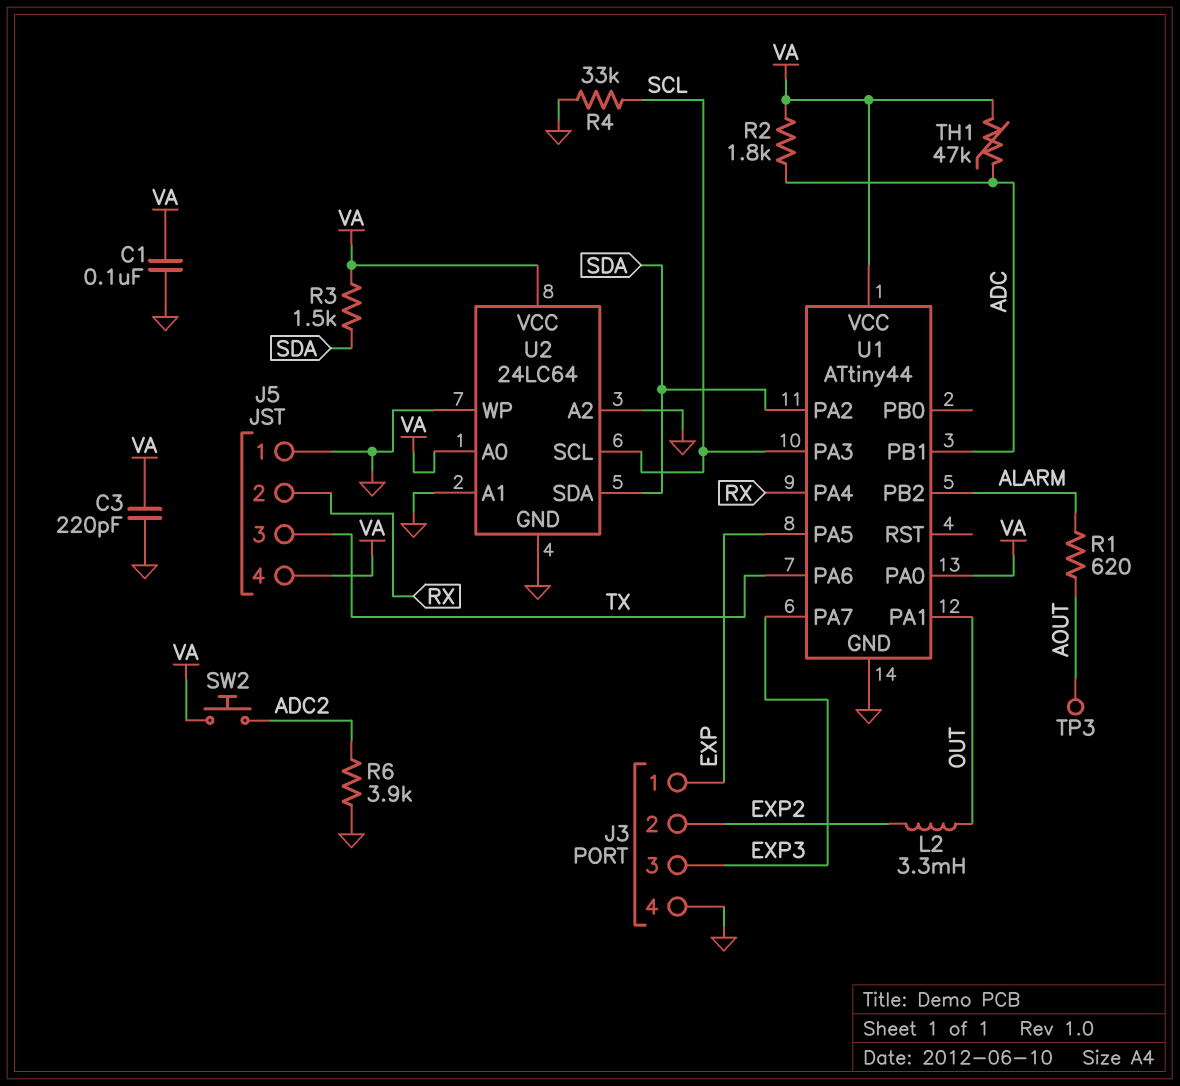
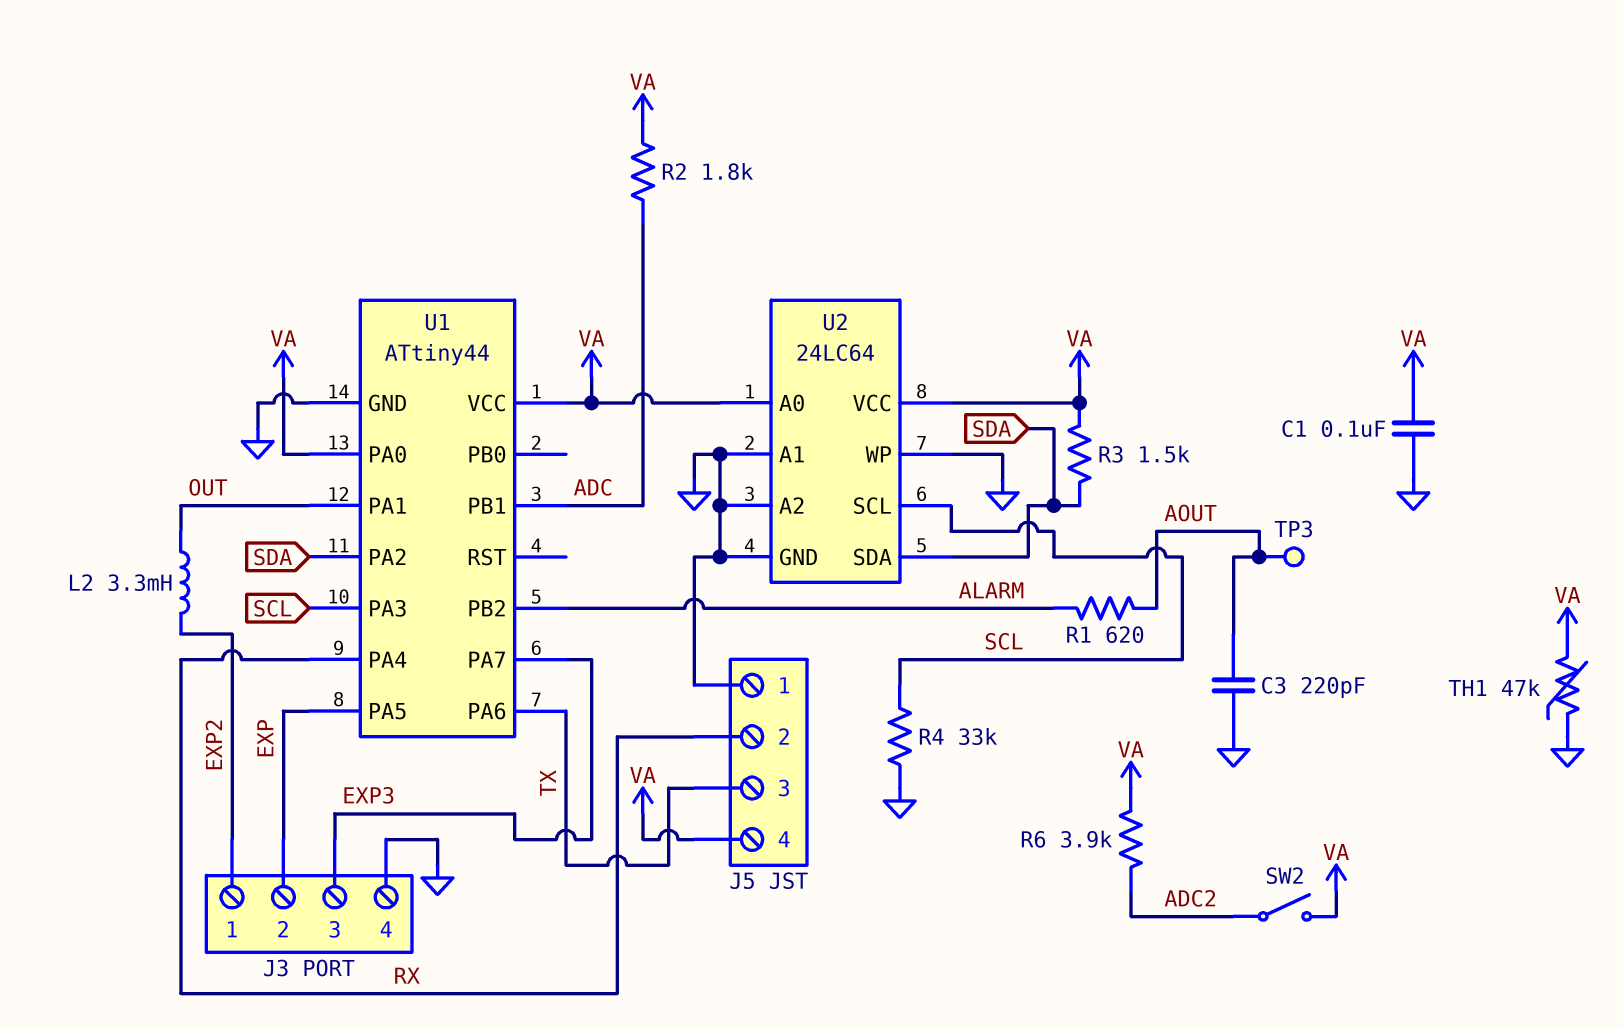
C3: 220pF (GND, VA) -> 220pF (AOUT, GND)
J3 pin 1: EXP -> EXP2
J3 pin 2: EXP2 -> EXP
R6: 3.9k (ADC2, GND) -> 3.9k (ADC2, VA)
SW2: button (ADC2, VA) -> switch (ADC2, VA)
TH1: 47k (ADC, VA) -> 47k (GND, VA)

